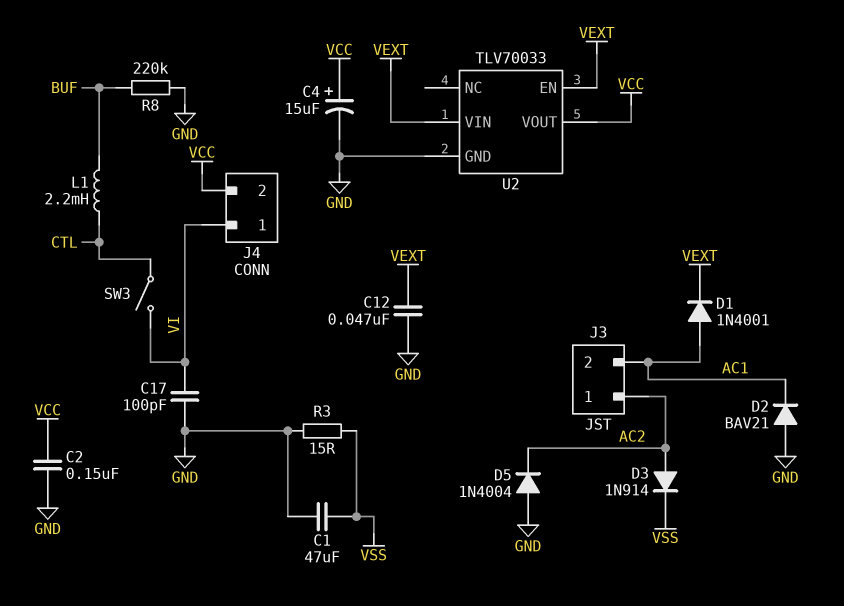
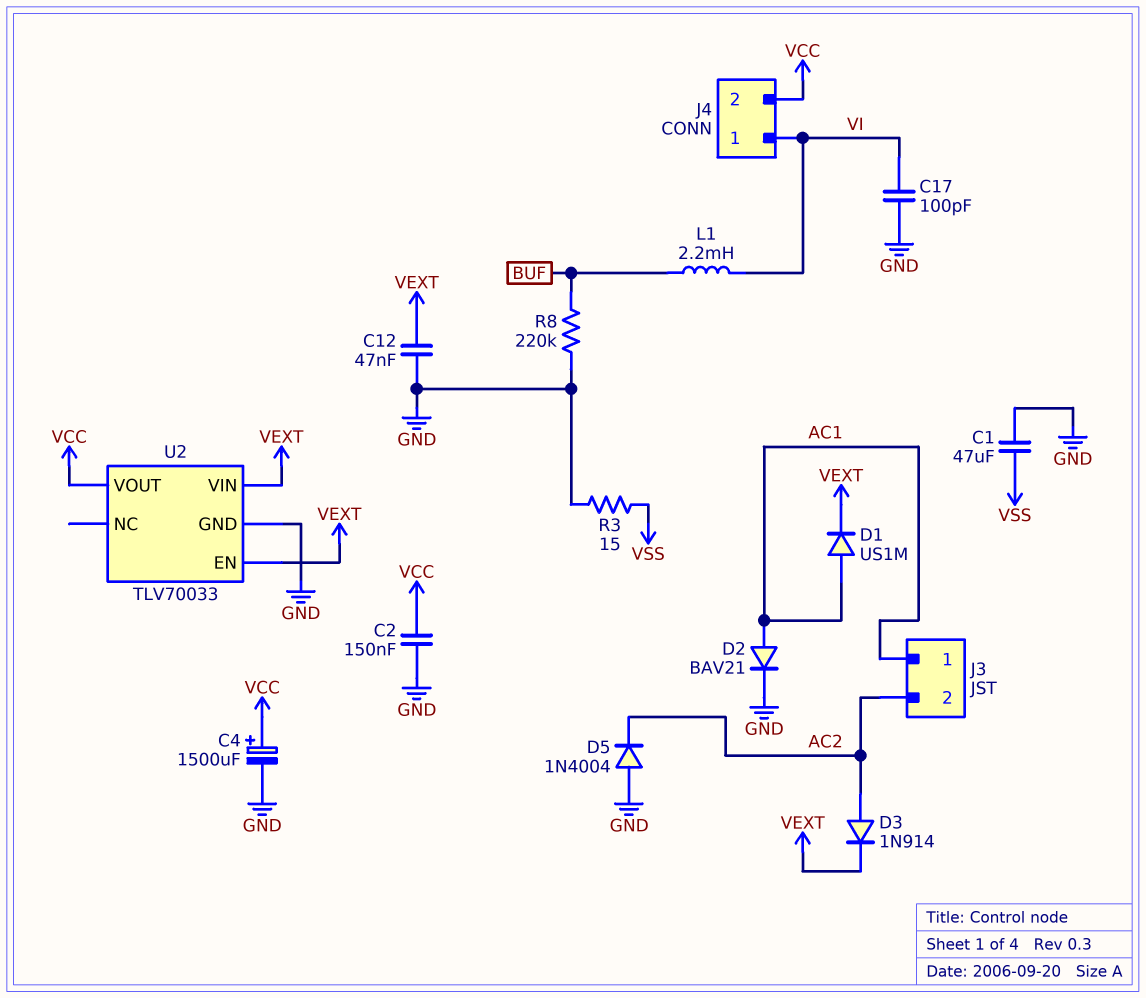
C4: 15uF (plus VCC, minus GND) -> 1500uF (plus VCC, minus GND)
D1: diode 1N4001 (A AC1, K VEXT) -> diode US1M (A AC1, K VEXT)
D2: diode BAV21 (A GND, K AC1) -> diode BAV21 (A AC1, K GND)
D3: diode 1N914 (A AC2, K VSS) -> diode 1N914 (A AC2, K VEXT)
J3 pin 1: AC2 -> AC1
J3 pin 2: AC1 -> AC2
L1: 2.2mH (BUF, CTL) -> 2.2mH (BUF, VI)
SW3: switch (CTL, VI) -> none

